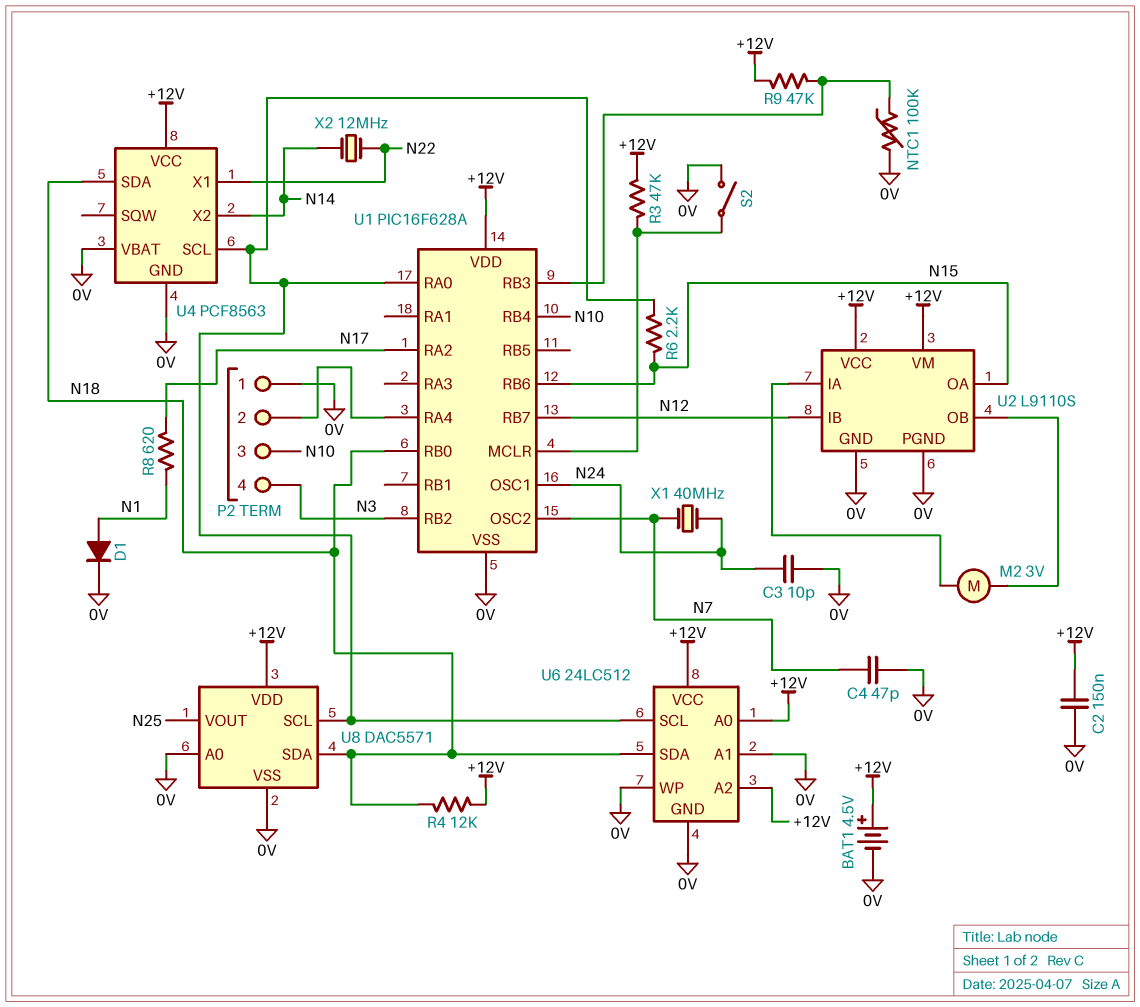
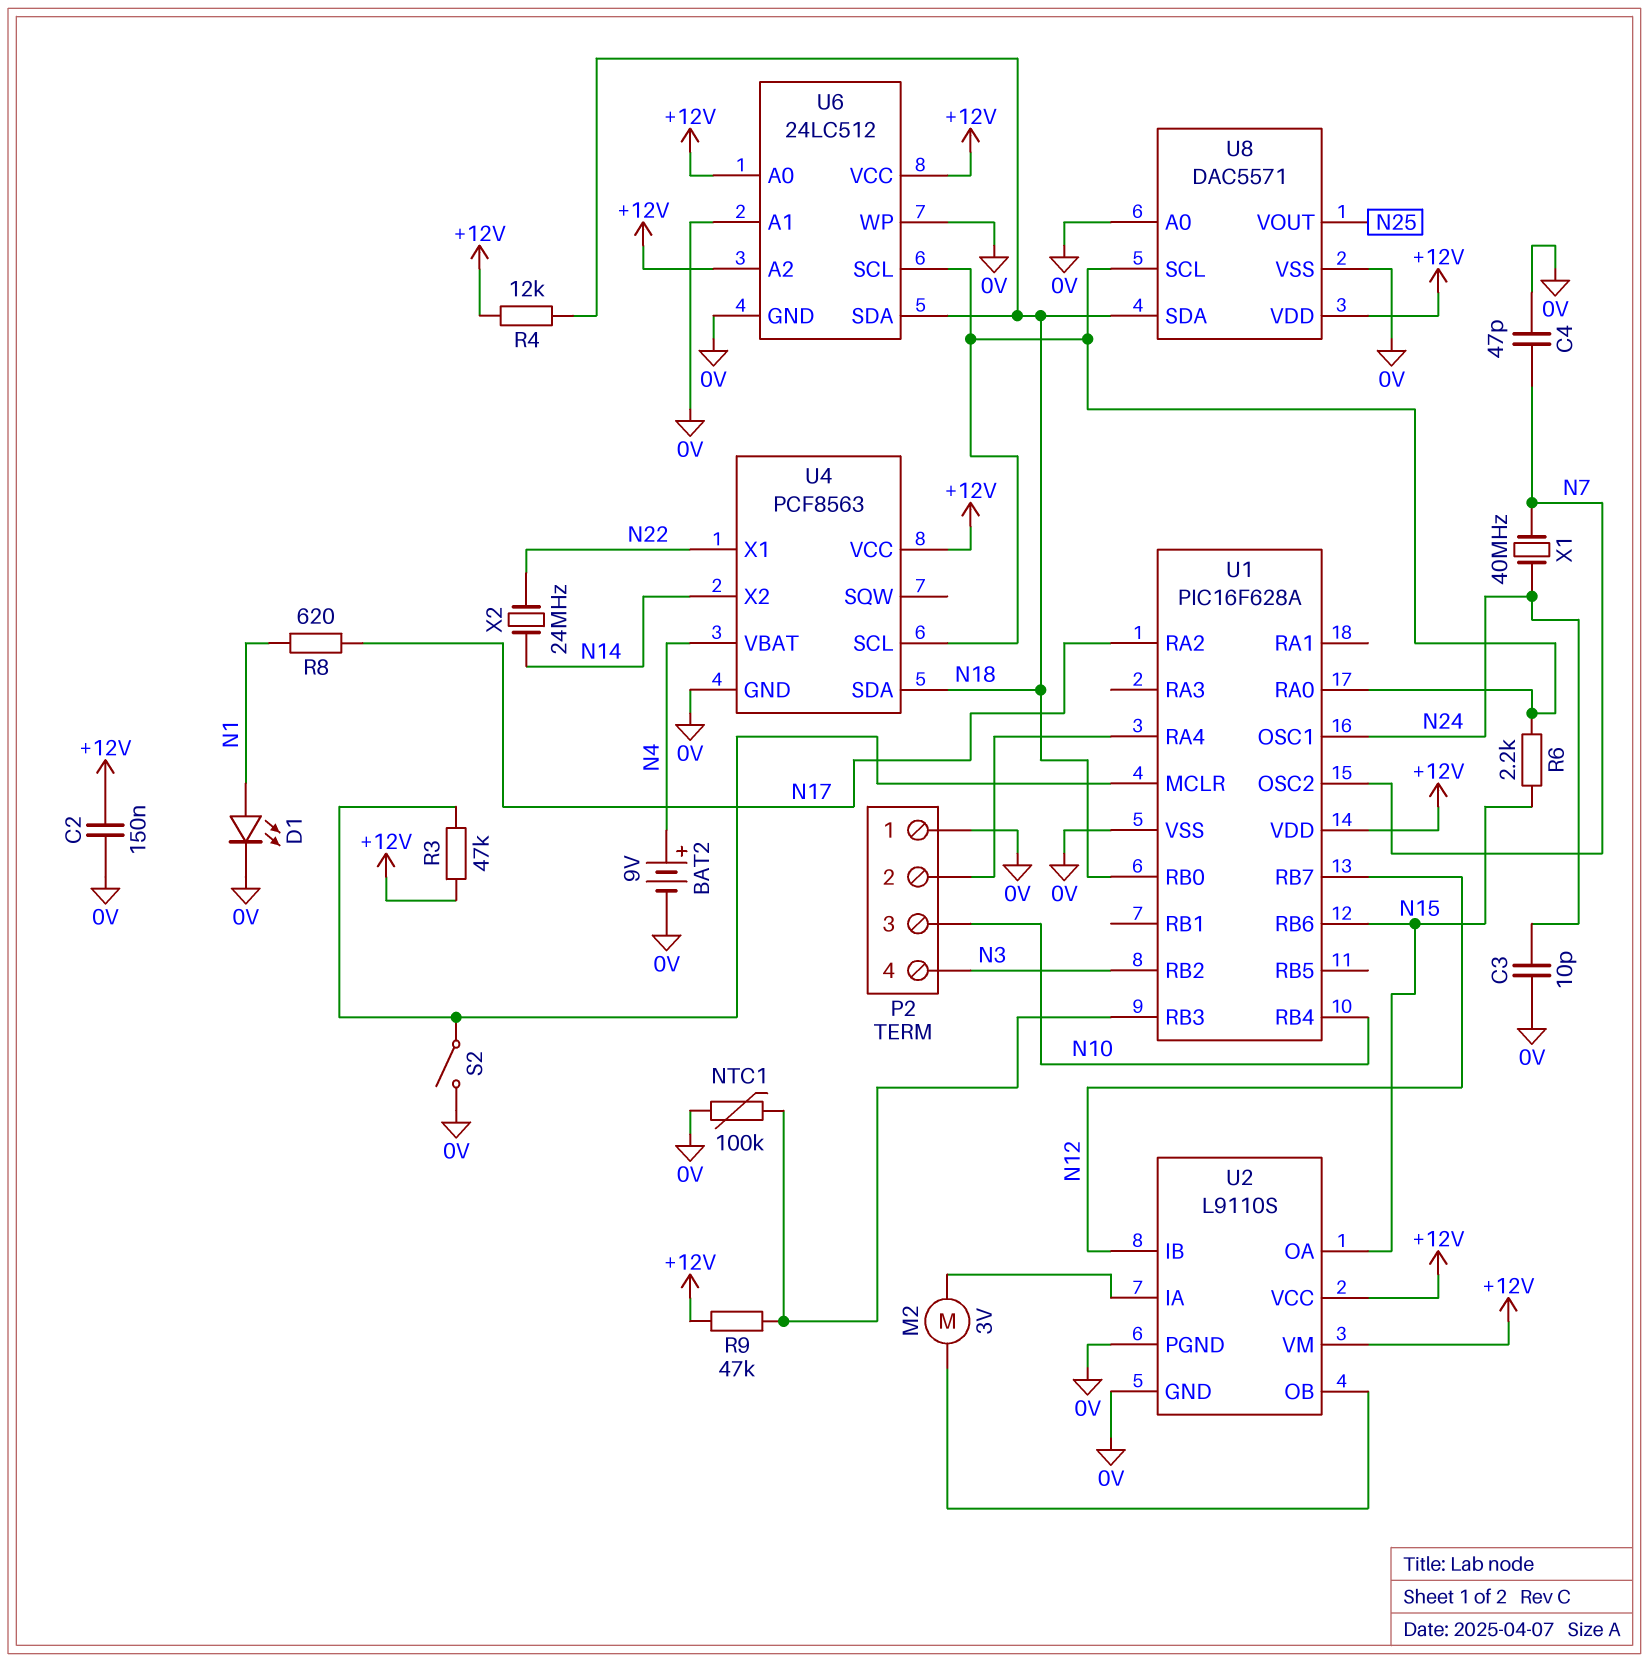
BAT1: 4.5V (plus +12V, minus 0V) -> none
BAT2: none -> 9V (plus N4, minus 0V)
D1: diode (A N1, K 0V) -> LED (A N1, K 0V)
U4 pin VBAT: 0V -> N4
X2: 12MHz (N14, N22) -> 24MHz (N14, N22)

